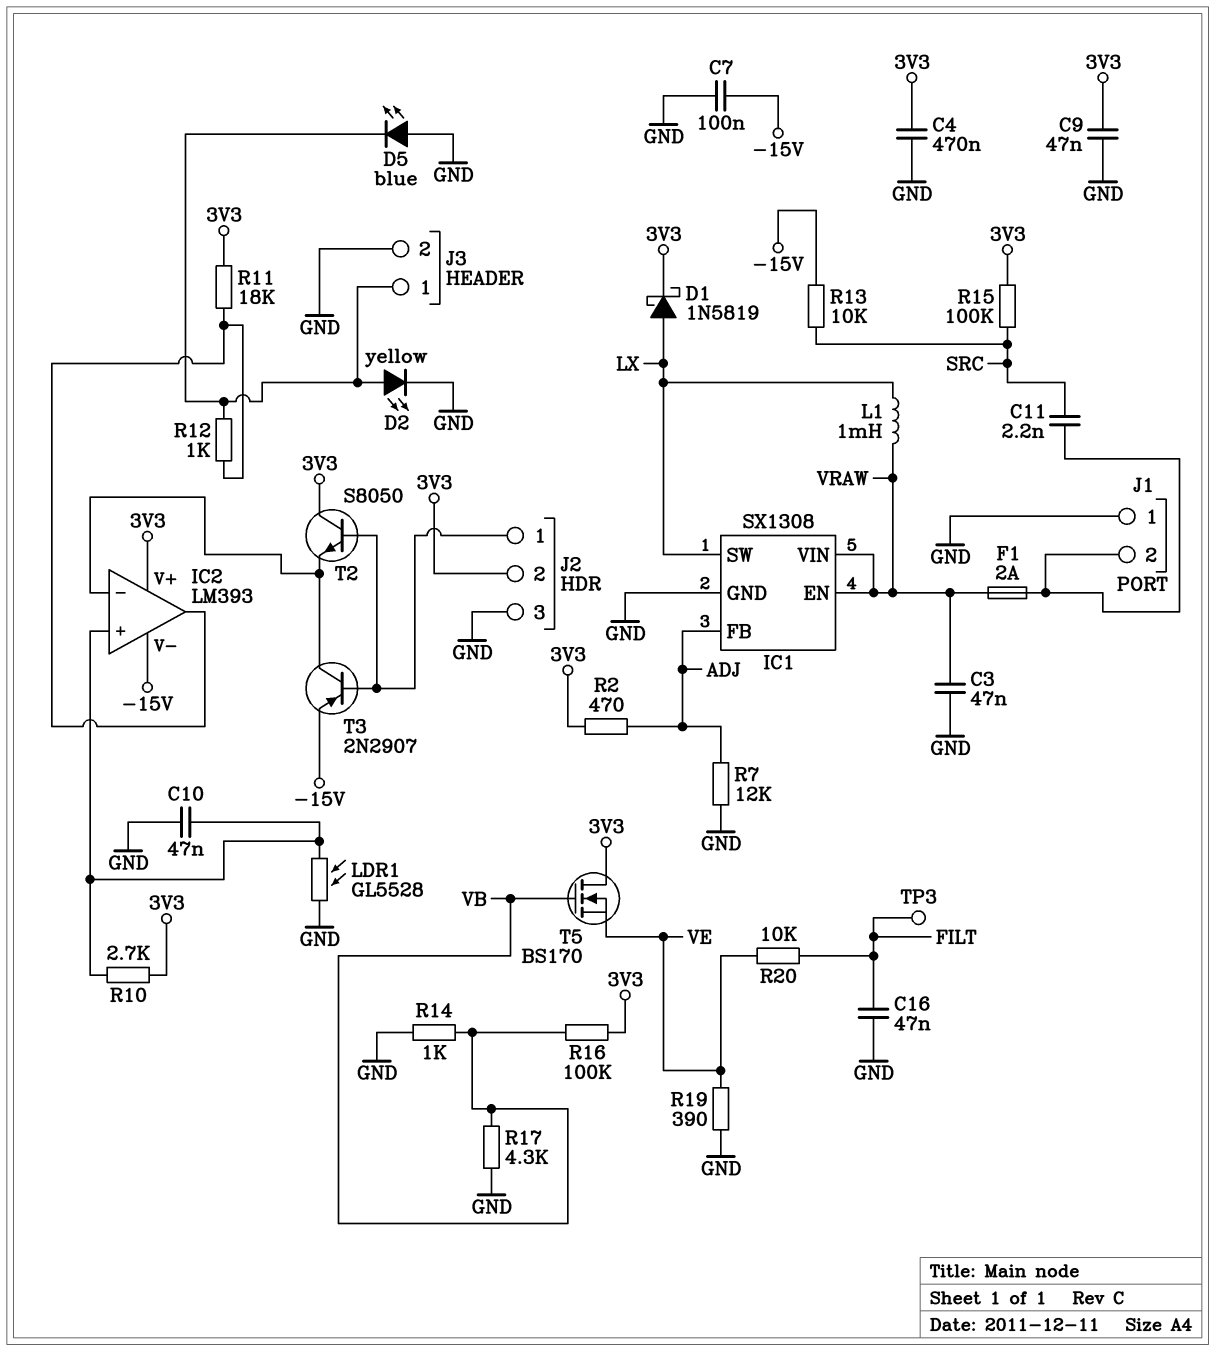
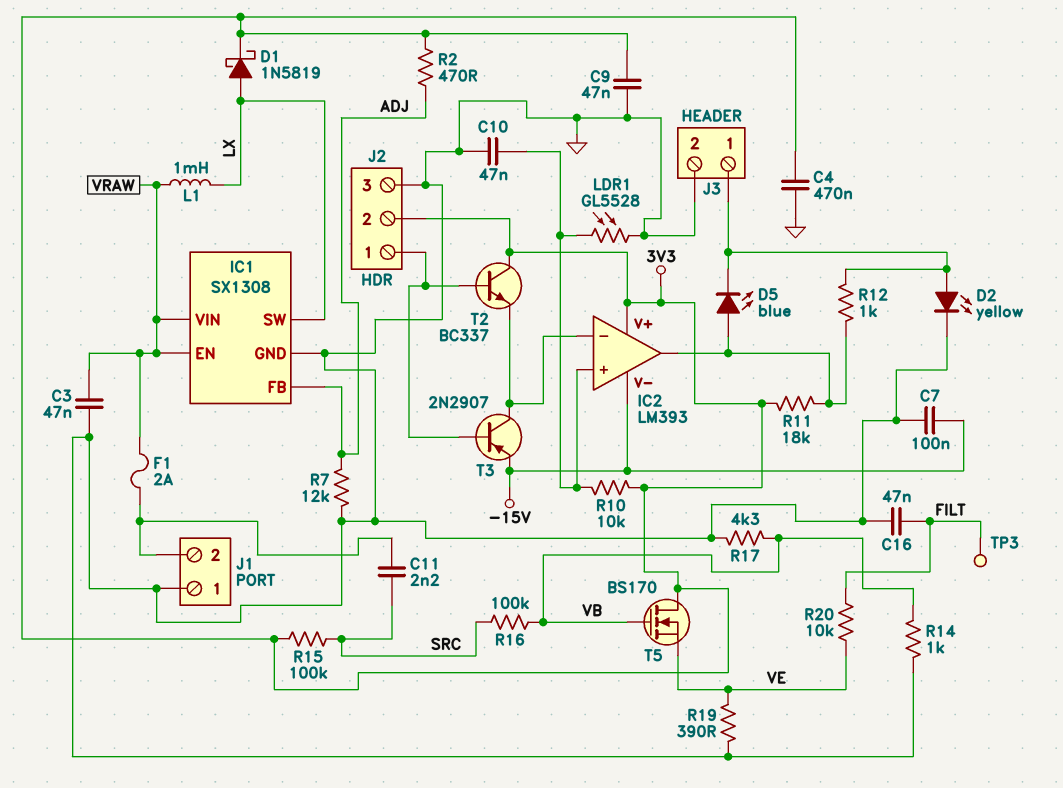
D5: LED blue (A GND, K J3/1) -> LED blue (A IC2/out, K J3/1)
R10: 2.7k (3V3, IC2/in+) -> 10k (3V3, IC2/in+)
R13: 10k (-15V, SRC) -> none
R16: 100k (3V3, VB) -> 100k (SRC, VB)
T2: NPN S8050 (B J2/1, C 3V3, E IC2/in-) -> NPN BC337 (B J2/1, C 3V3, E IC2/in-)

